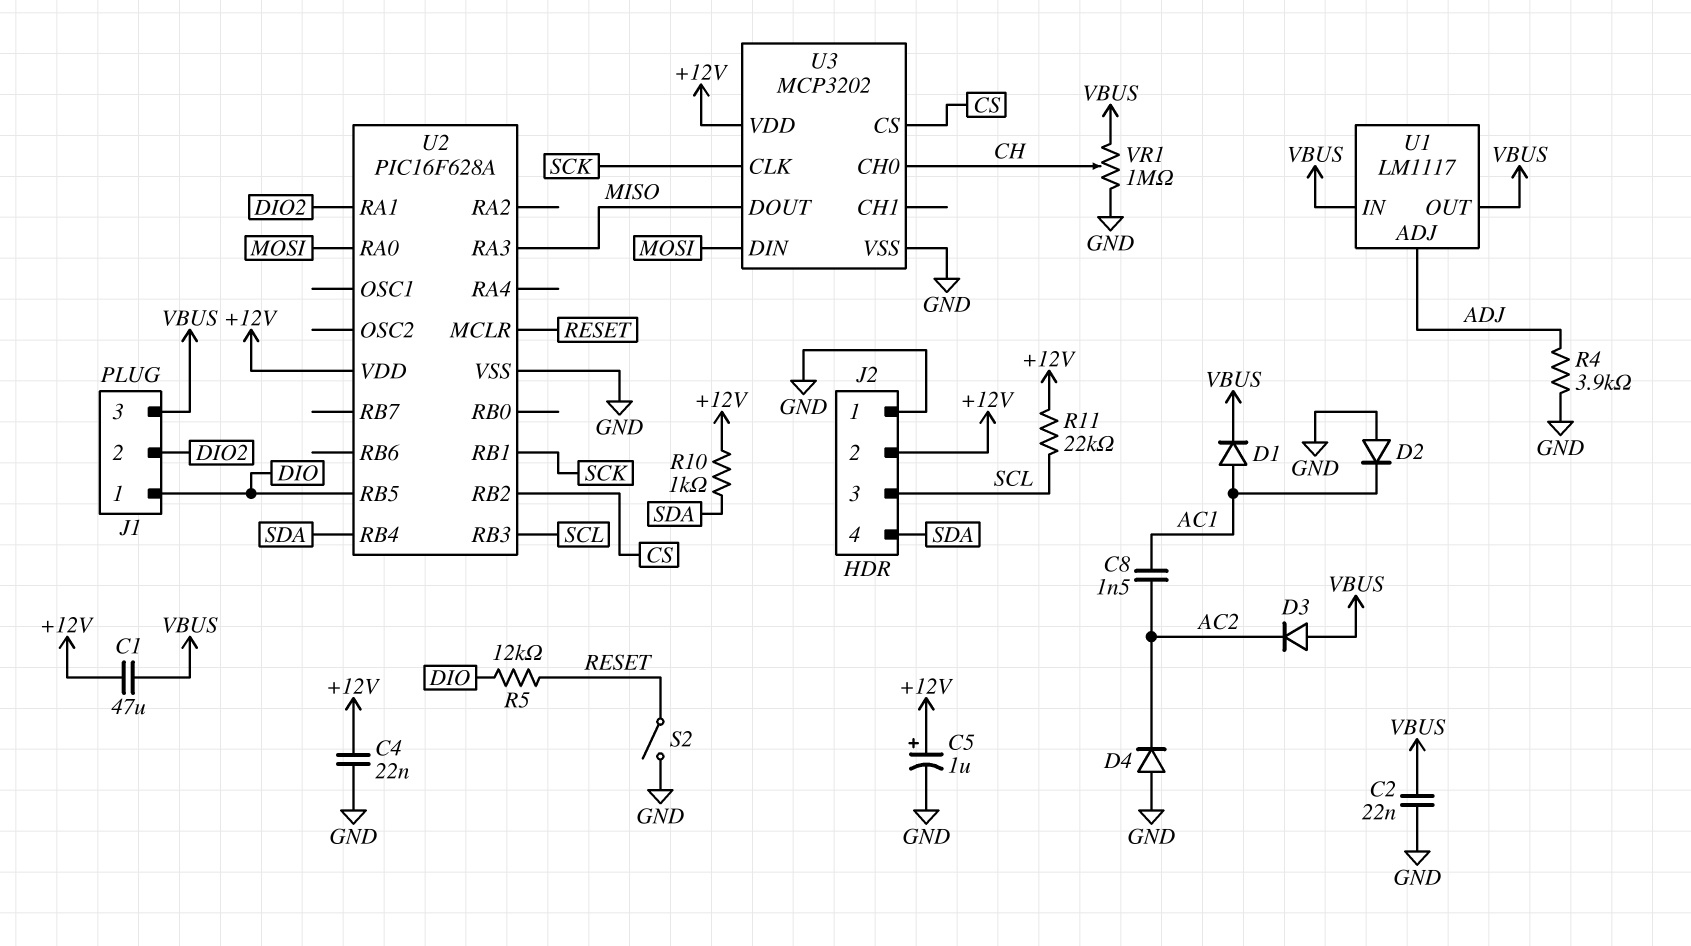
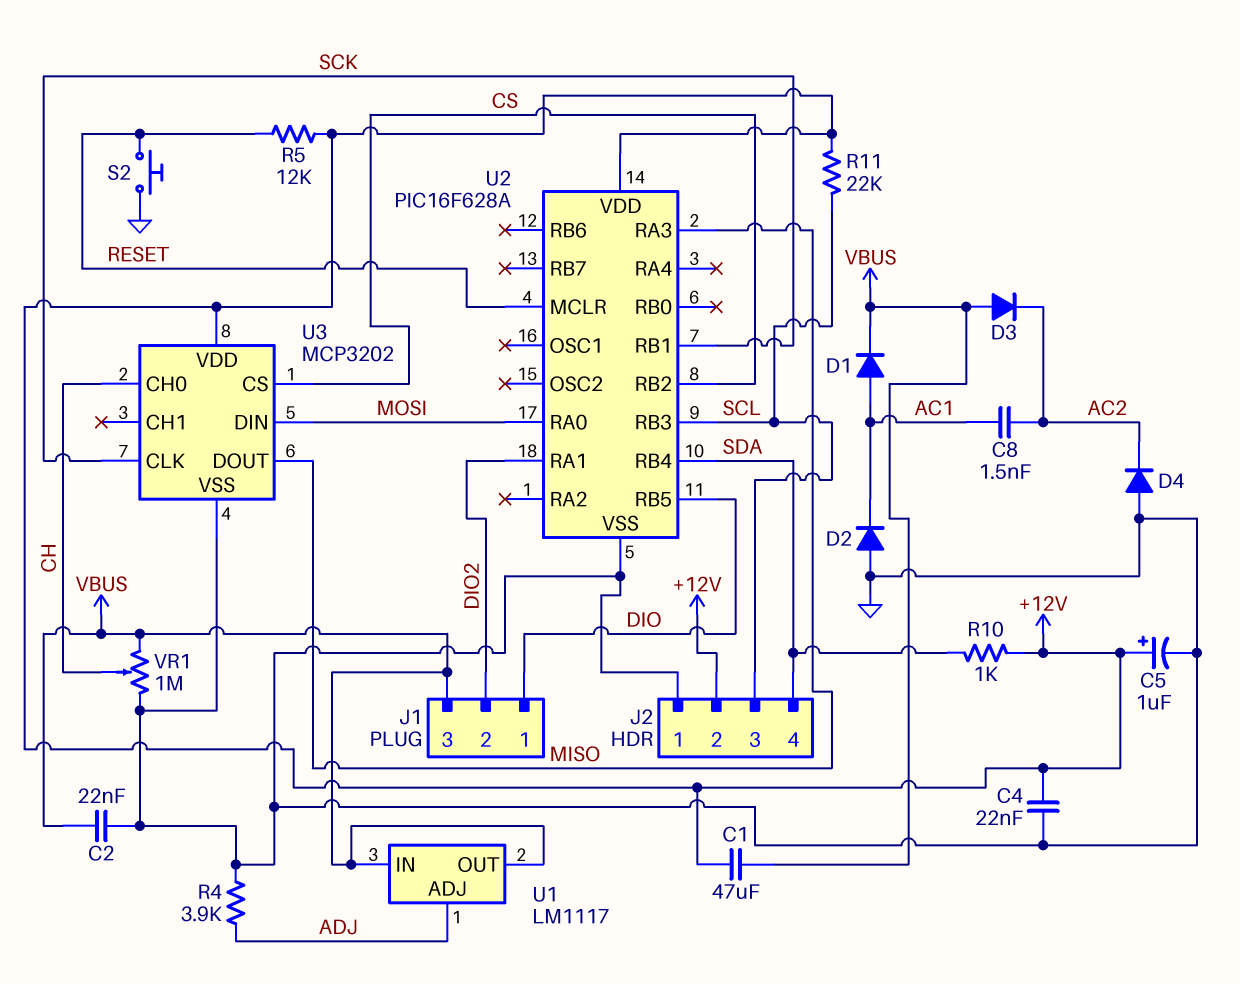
R5: 12k (DIO, RESET) -> 12k (+12V, RESET)
S2: switch (GND, RESET) -> button (GND, RESET)

